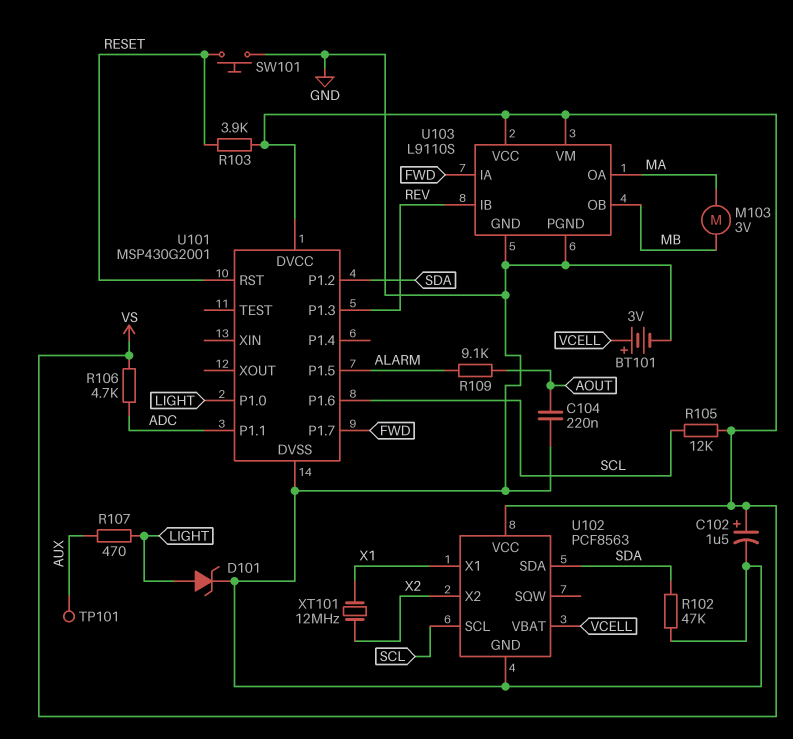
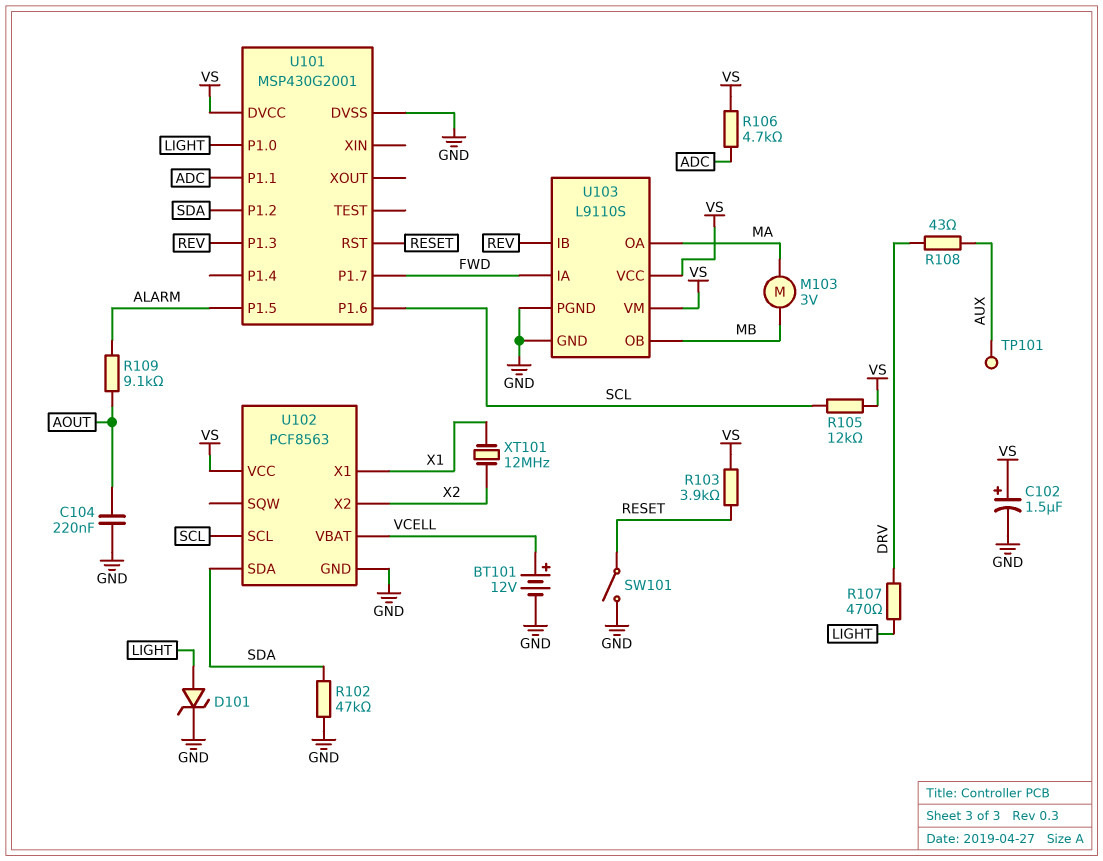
BT101: 3V (plus VCELL, minus GND) -> 12V (plus VCELL, minus GND)
R107: 470 (AUX, LIGHT) -> 470 (DRV, LIGHT)
R108: none -> 43 (AUX, DRV)
SW101: button (GND, RESET) -> switch (GND, RESET)

